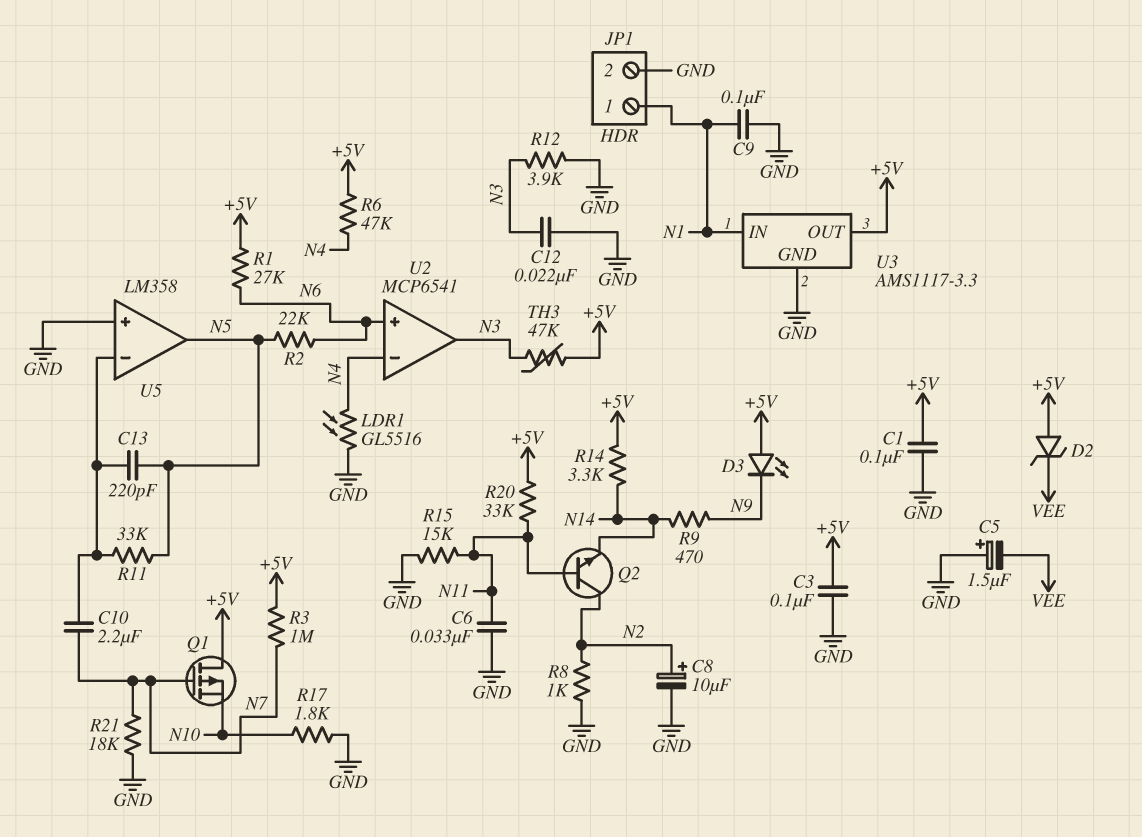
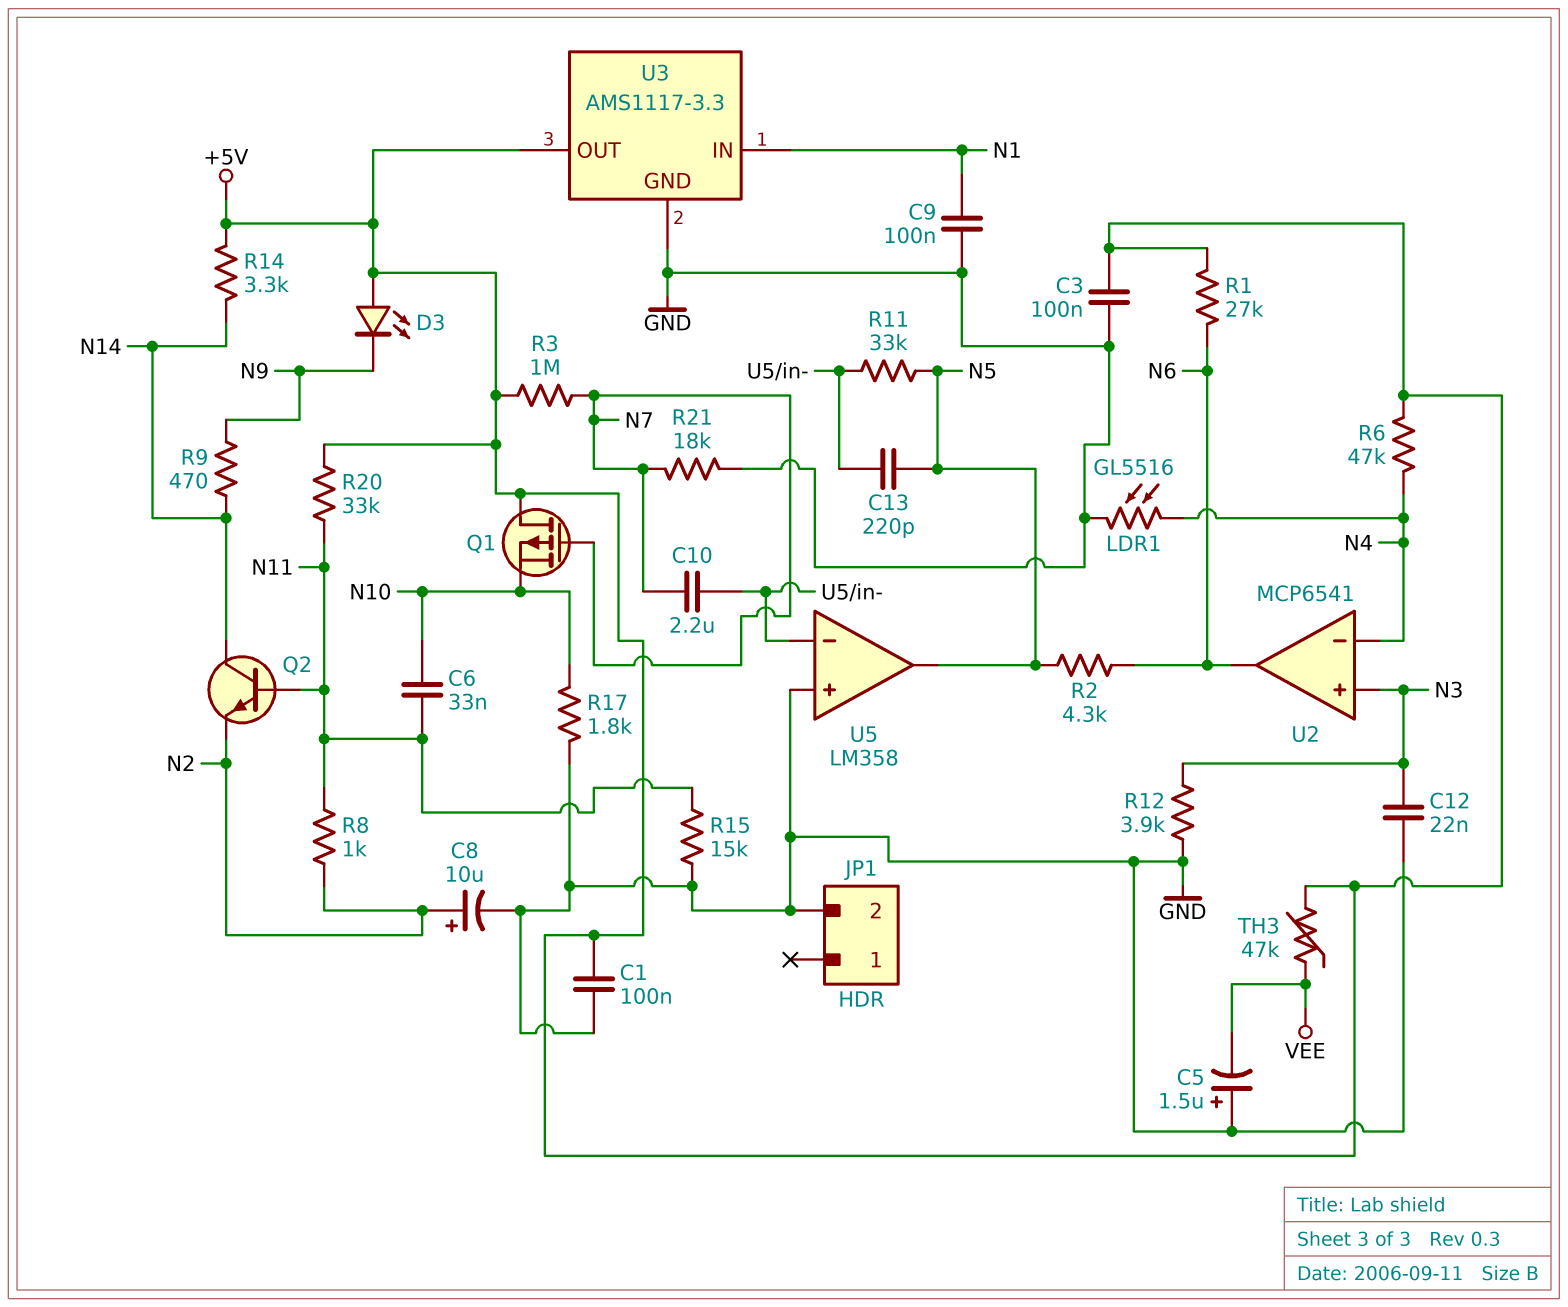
C6: 33nF (GND, N11) -> 33nF (N10, N11)
D2: zener (A +5V, K VEE) -> none
JP1 pin 1: N1 -> none
Q2: NPN (B N11, C N2, E N14) -> NPN (B N11, C N14, E N2)
R2: 22k (N5, N6) -> 4.3k (N5, N6)
R8: 1k (GND, N2) -> 1k (N2, N11)
TH3: 47k (+5V, N3) -> 47k (+5V, VEE)
U2 pin in+: N6 -> N3
U2 pin out: N3 -> N6

